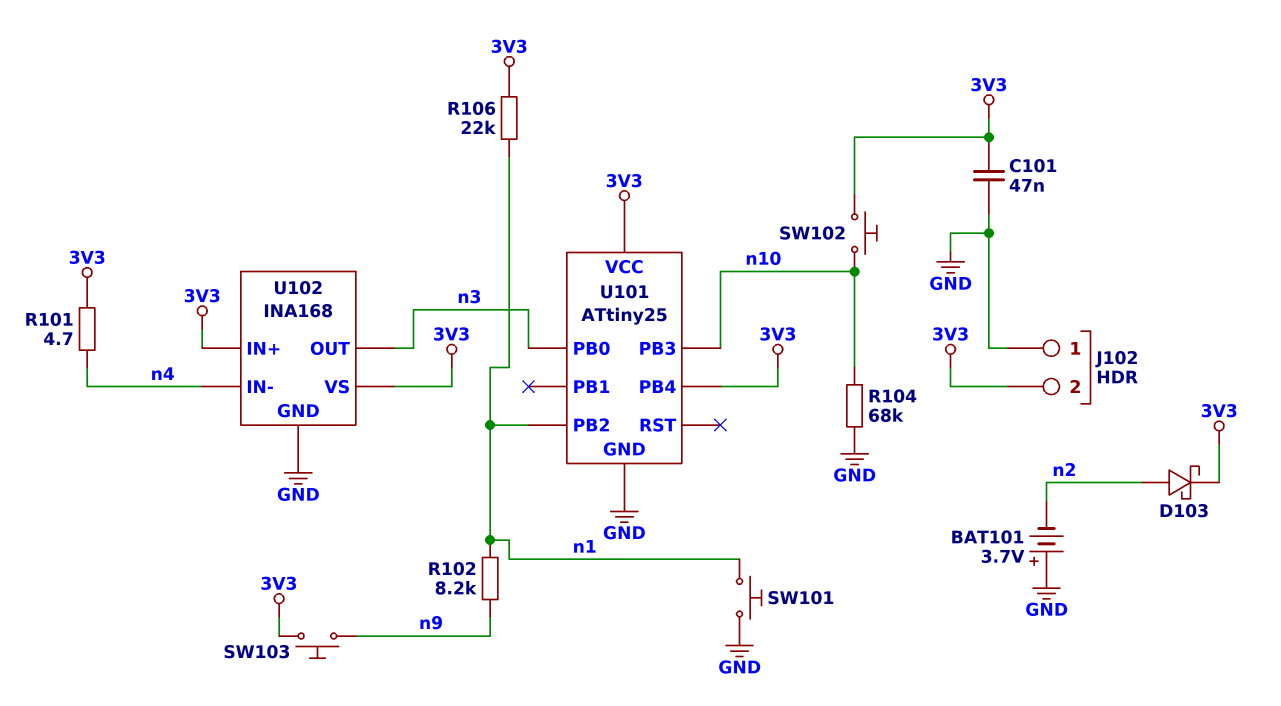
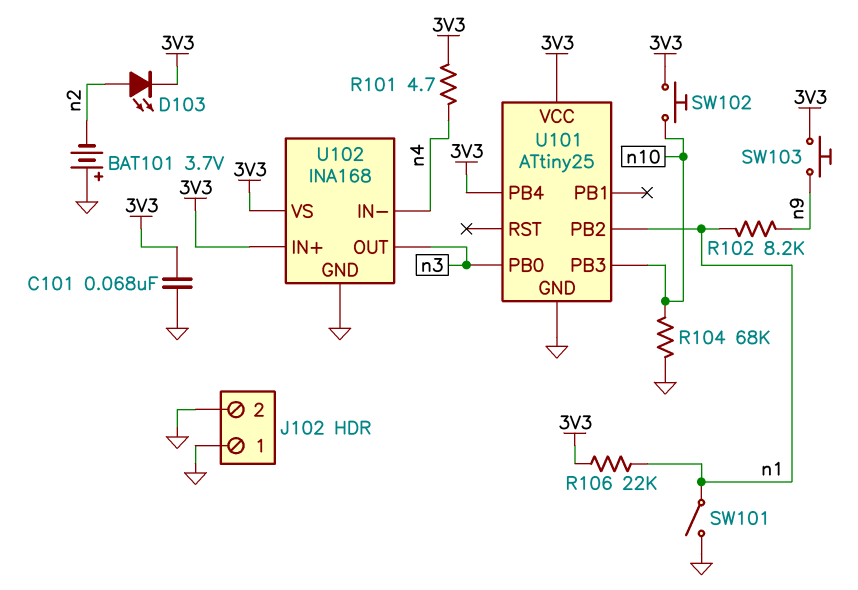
C101: 47nF (3V3, GND) -> 68nF (3V3, GND)
D103: schottky (A n2, K 3V3) -> LED (A n2, K 3V3)
J102 pin 2: 3V3 -> GND
SW101: button (GND, n1) -> switch (GND, n1)

